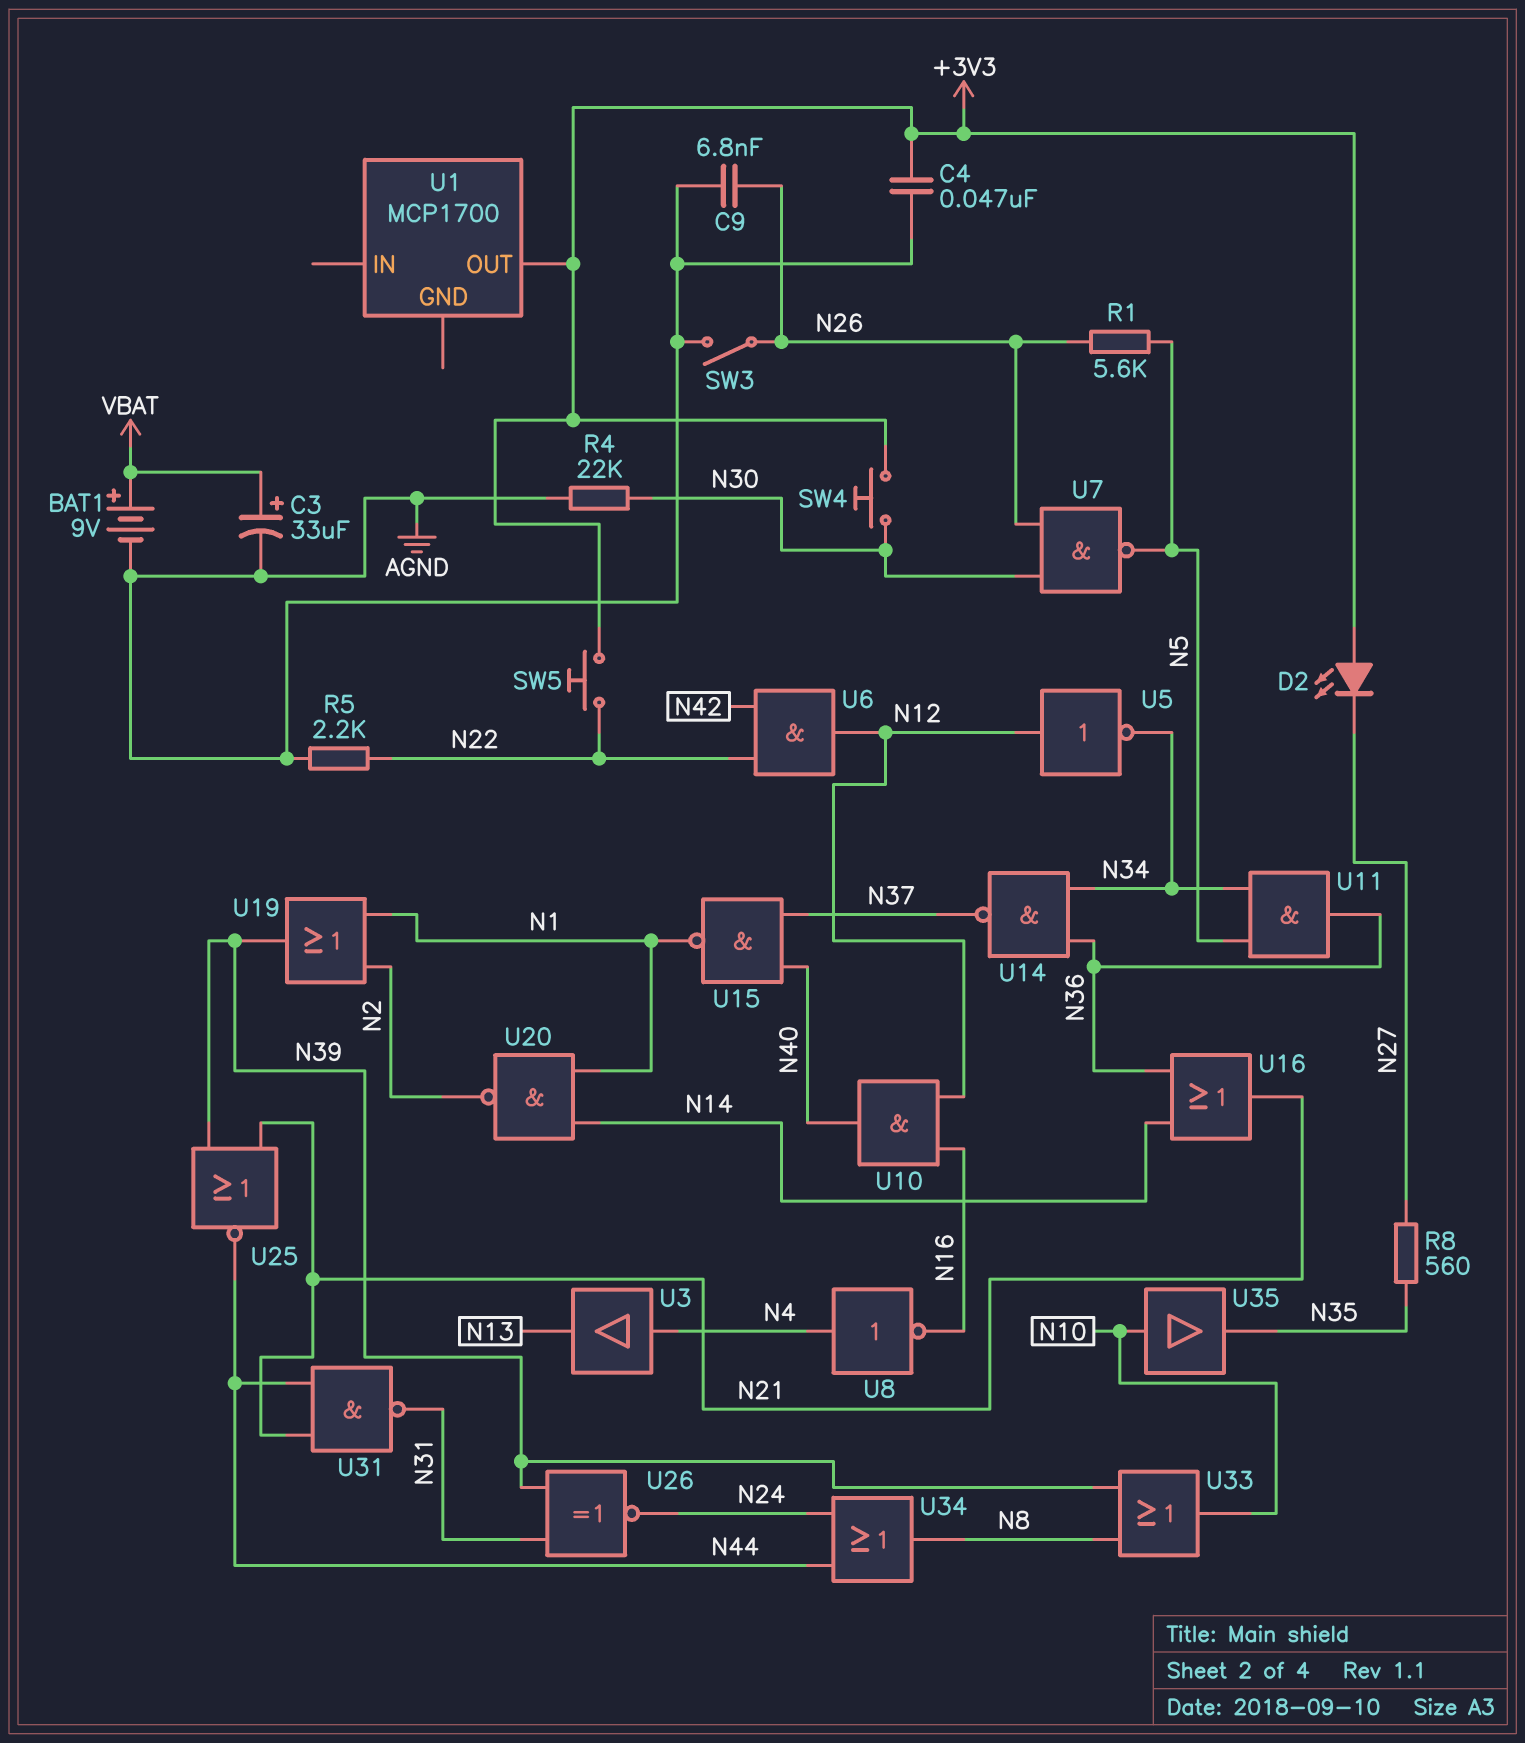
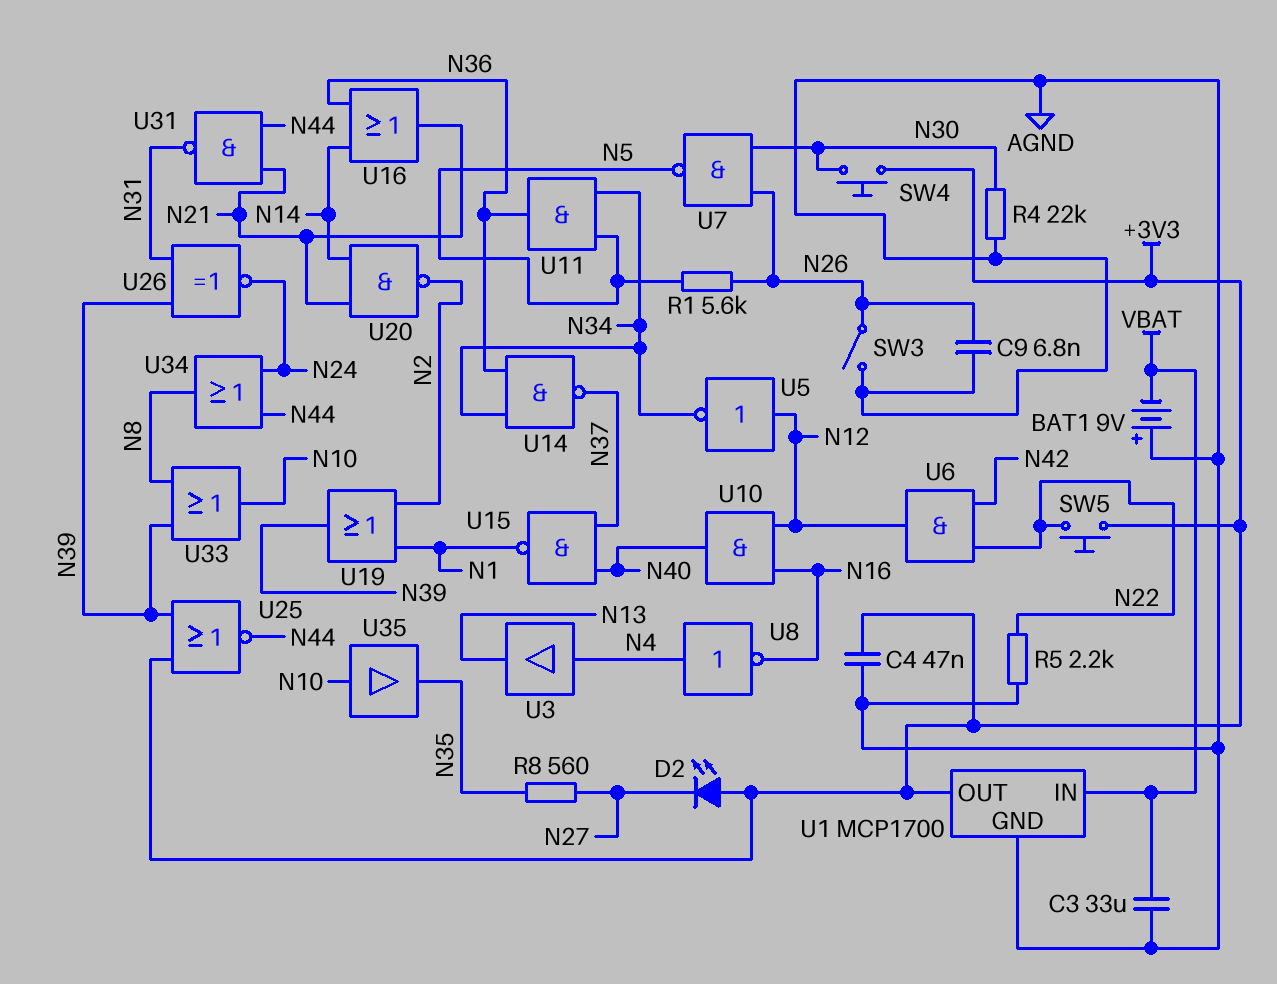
BAT1: 9V (plus VBAT, minus AGND) -> 9V (plus AGND, minus VBAT)
C3: 33uF (plus VBAT, minus AGND) -> 33uF (AGND, VBAT)
U1 pin GND: none -> AGND
U1 pin IN: none -> VBAT
U20: NAND (in N1, in N14, out N2) -> NAND (in N14, in N21, out N2)
U25: NOR (in N21, in N39, out N44) -> NOR (in +3V3, in N39, out N44)

